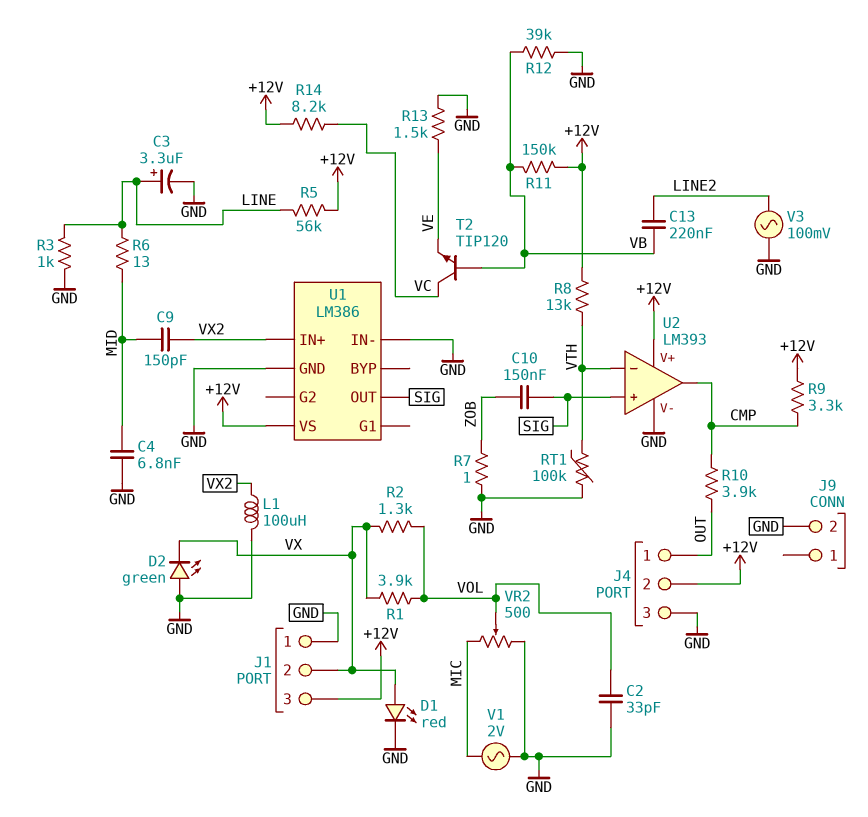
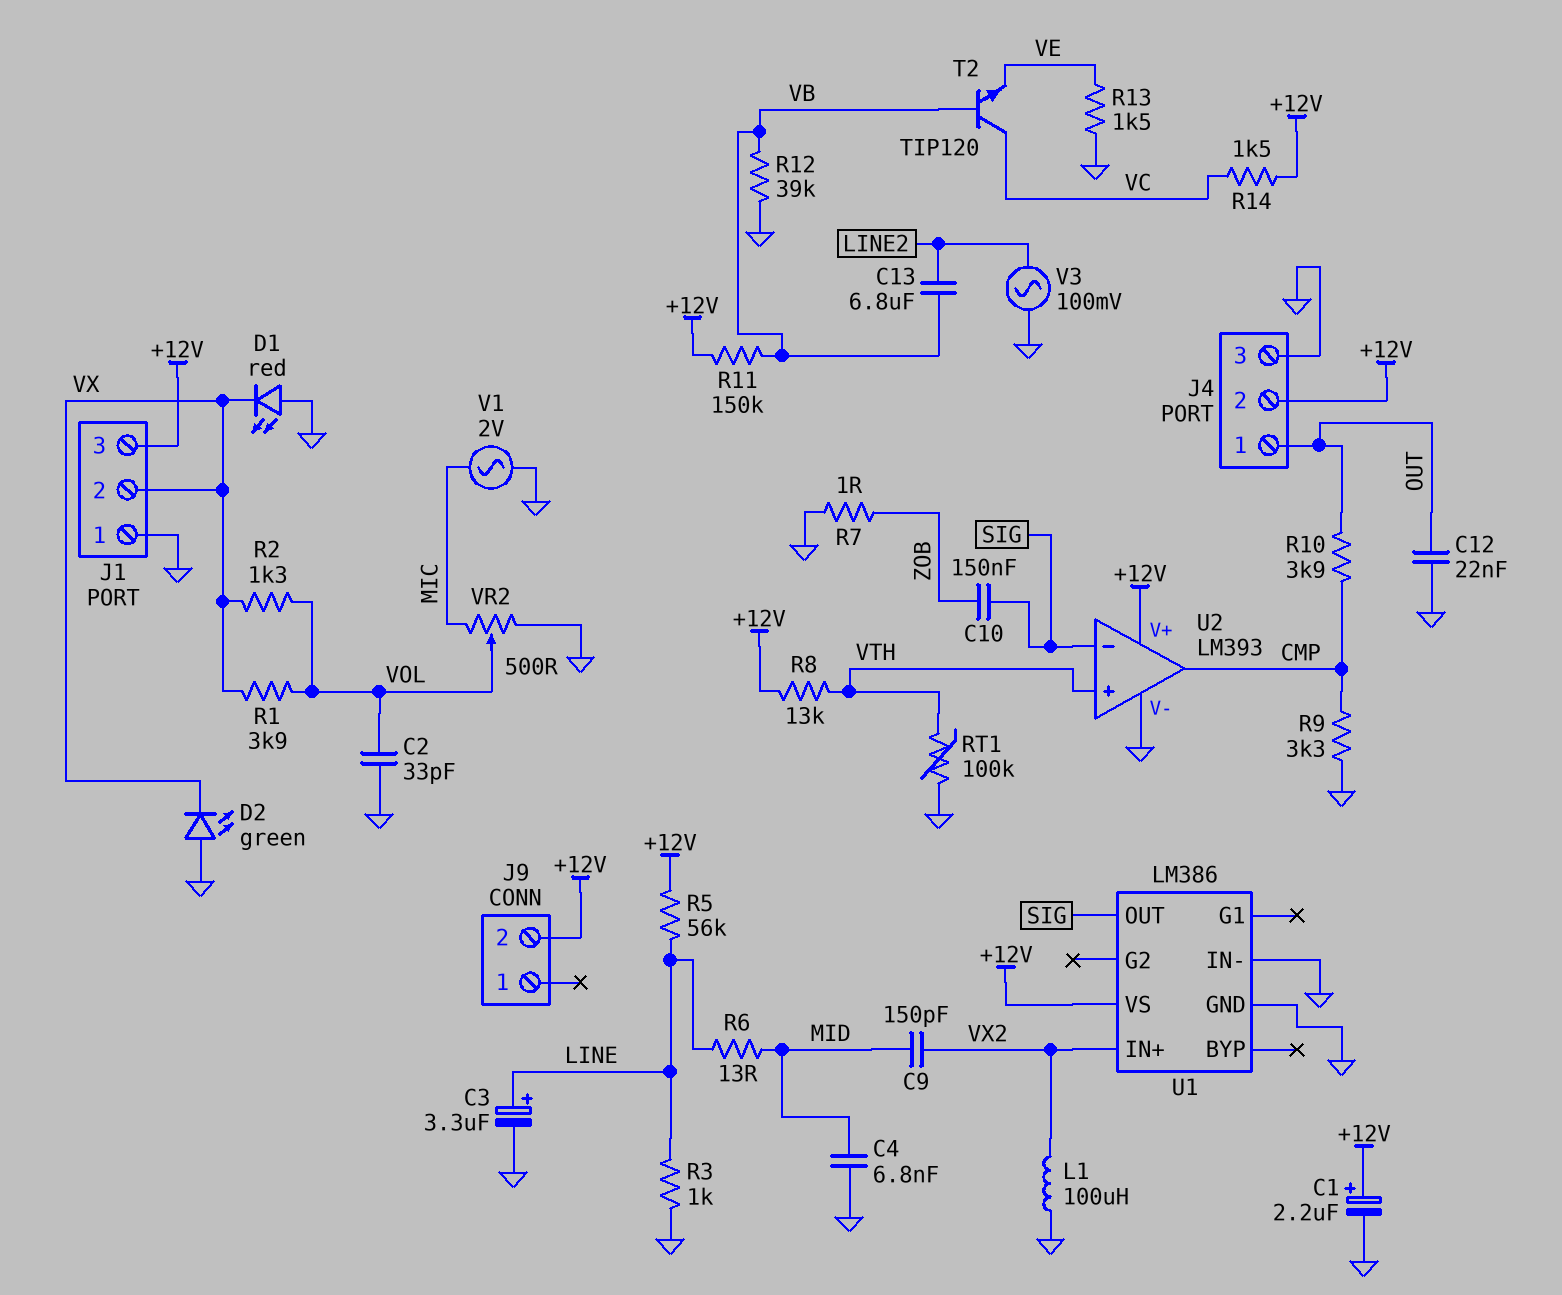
C1: none -> 2.2uF (plus +12V, minus GND)
C12: none -> 22nF (GND, OUT)
C13: 220nF (LINE2, VB) -> 6.8uF (LINE2, VB)
D1: LED red (A VX, K GND) -> LED red (A GND, K VX)
J9 pin 2: GND -> +12V
R9: 3.3k (+12V, CMP) -> 3.3k (CMP, GND)
R14: 8.2k (+12V, VC) -> 1.5k (+12V, VC)
U2 pin in+: SIG -> VTH
U2 pin in-: VTH -> SIG

